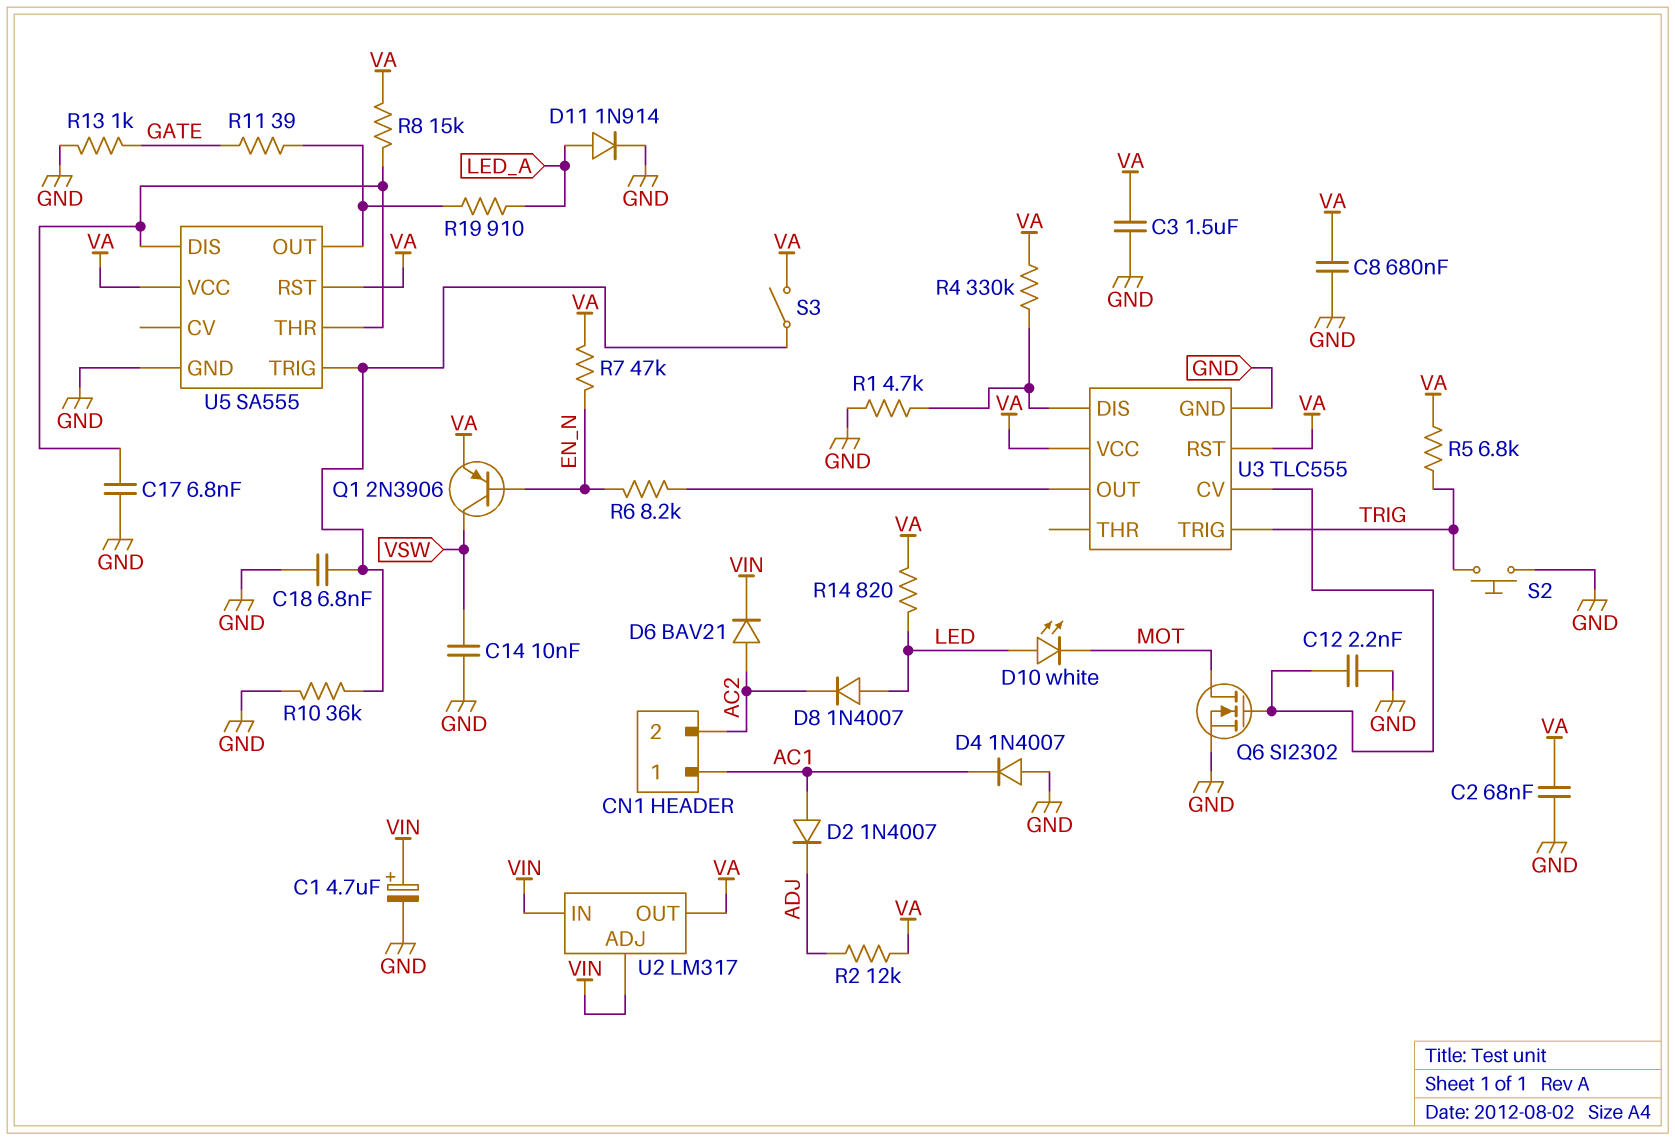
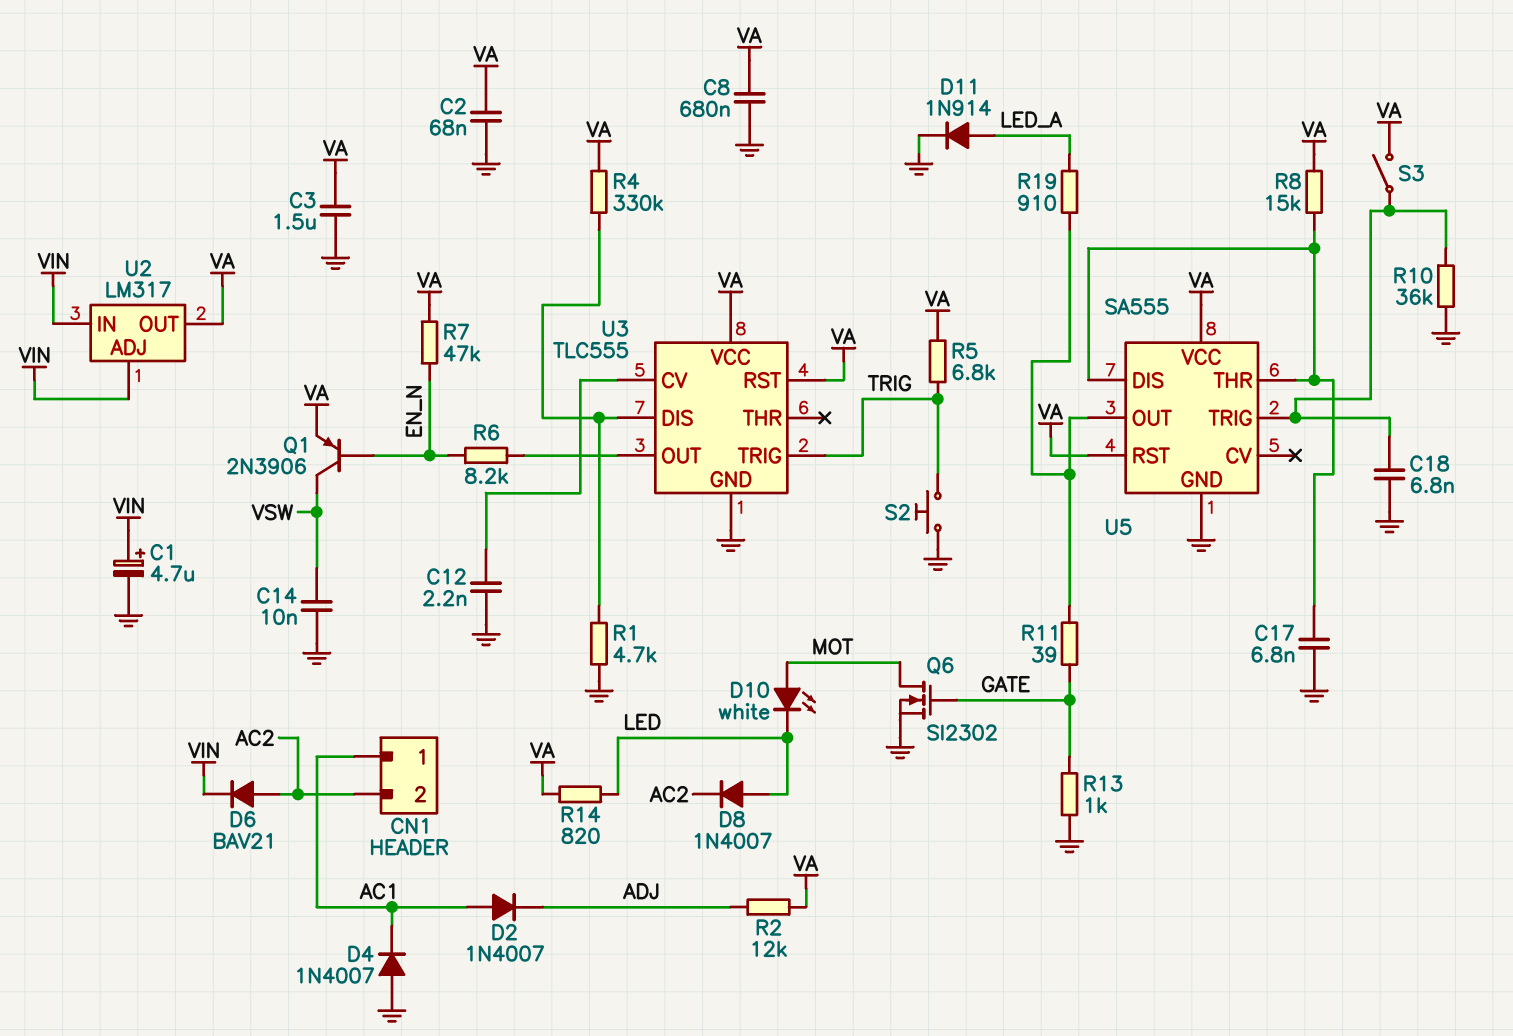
D10: LED white (A LED, K MOT) -> LED white (A MOT, K LED)
Q6: NMOS SI2302 (G U3/CV, D MOT, S GND) -> NMOS SI2302 (G GATE, D MOT, S GND)

